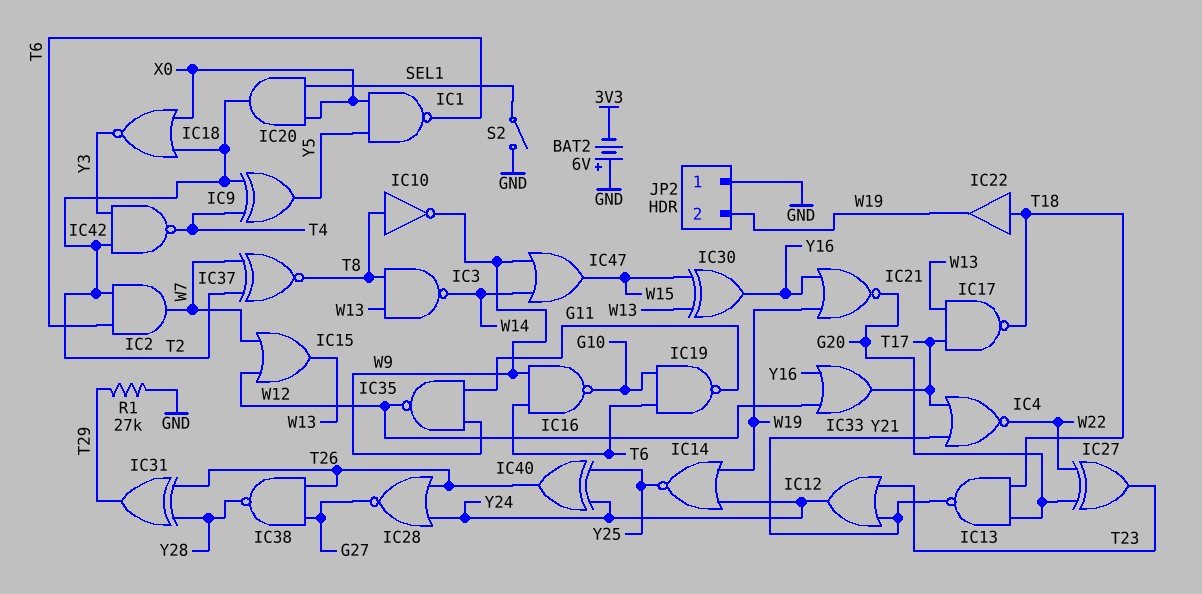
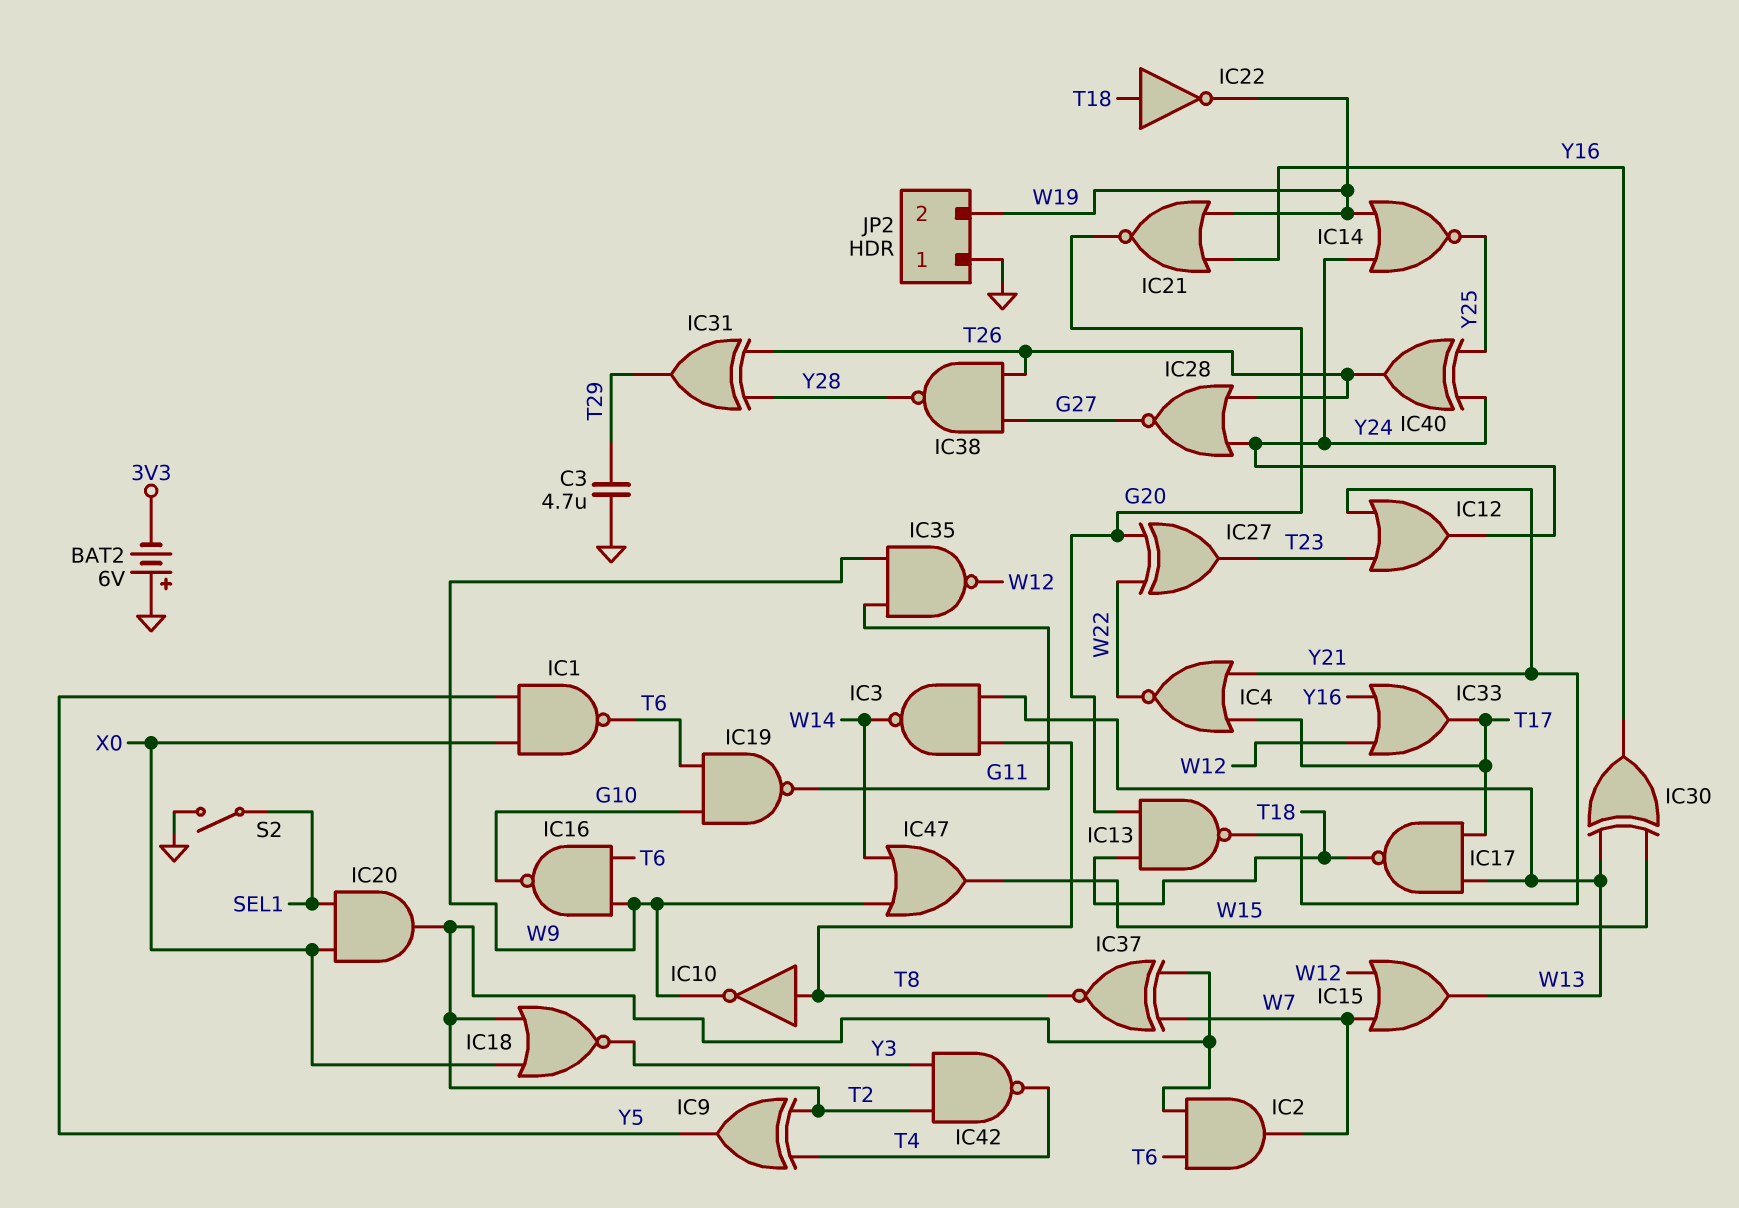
C3: none -> 4.7uF (GND, T29)
IC22: buffer (in T18, out W19) -> NOT (in T18, out W19)
R1: 27k (GND, T29) -> none

